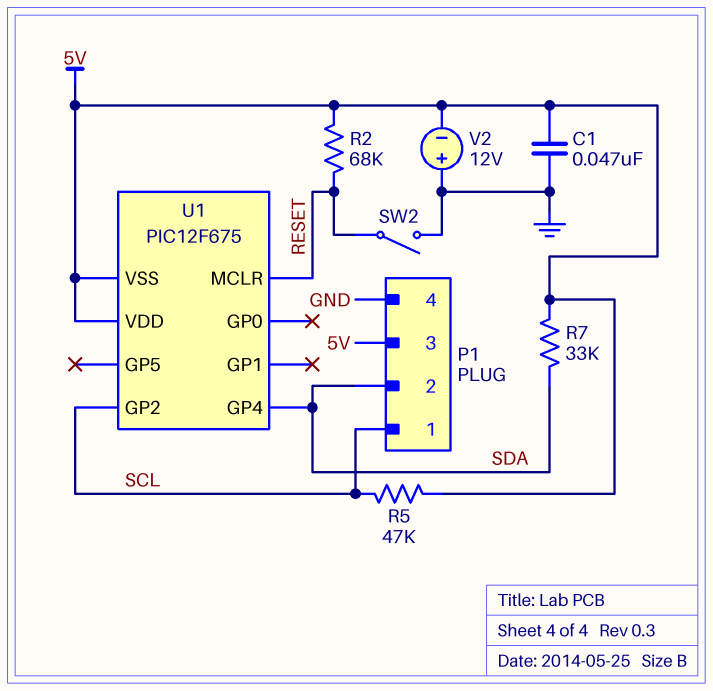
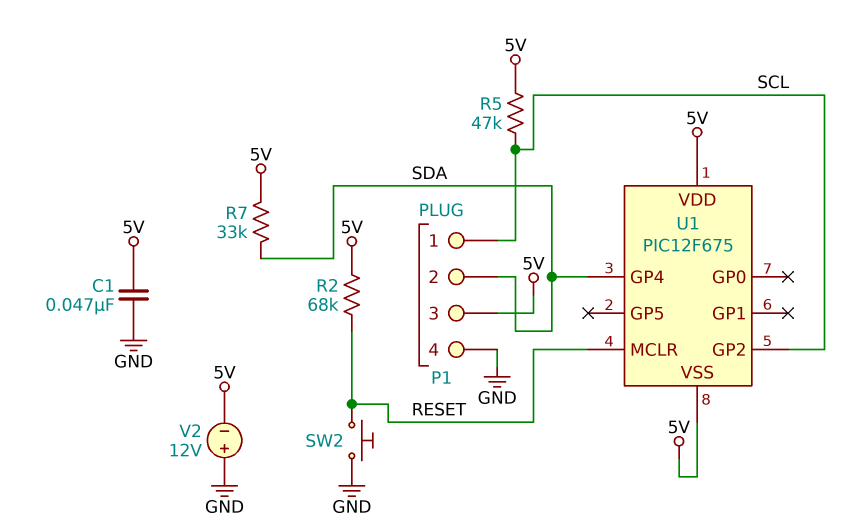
SW2: switch (GND, RESET) -> button (GND, RESET)

